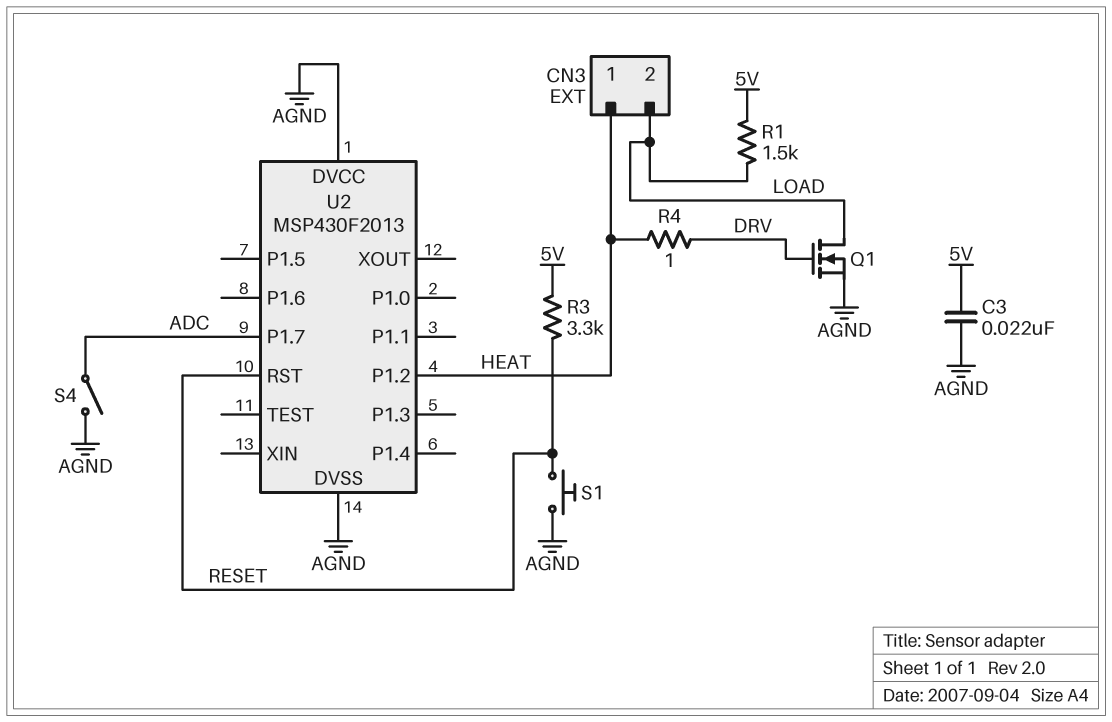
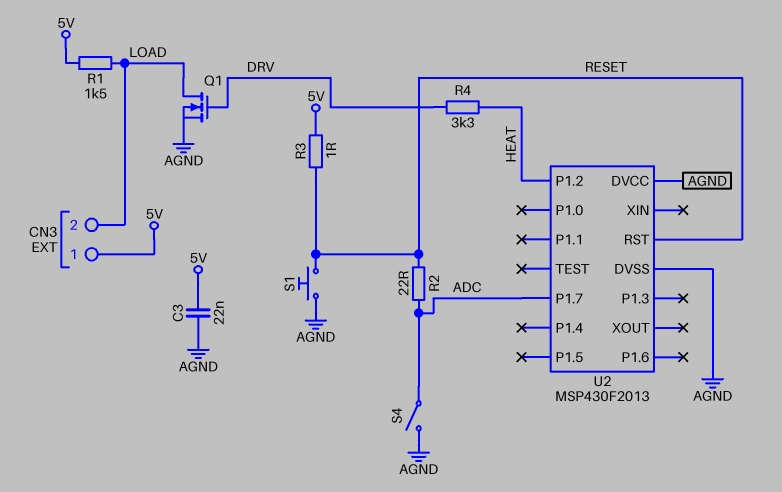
CN3 pin 1: HEAT -> 5V
R2: none -> 22 (ADC, RESET)
R3: 3.3k (5V, RESET) -> 1 (5V, RESET)
R4: 1 (DRV, HEAT) -> 3.3k (DRV, HEAT)

